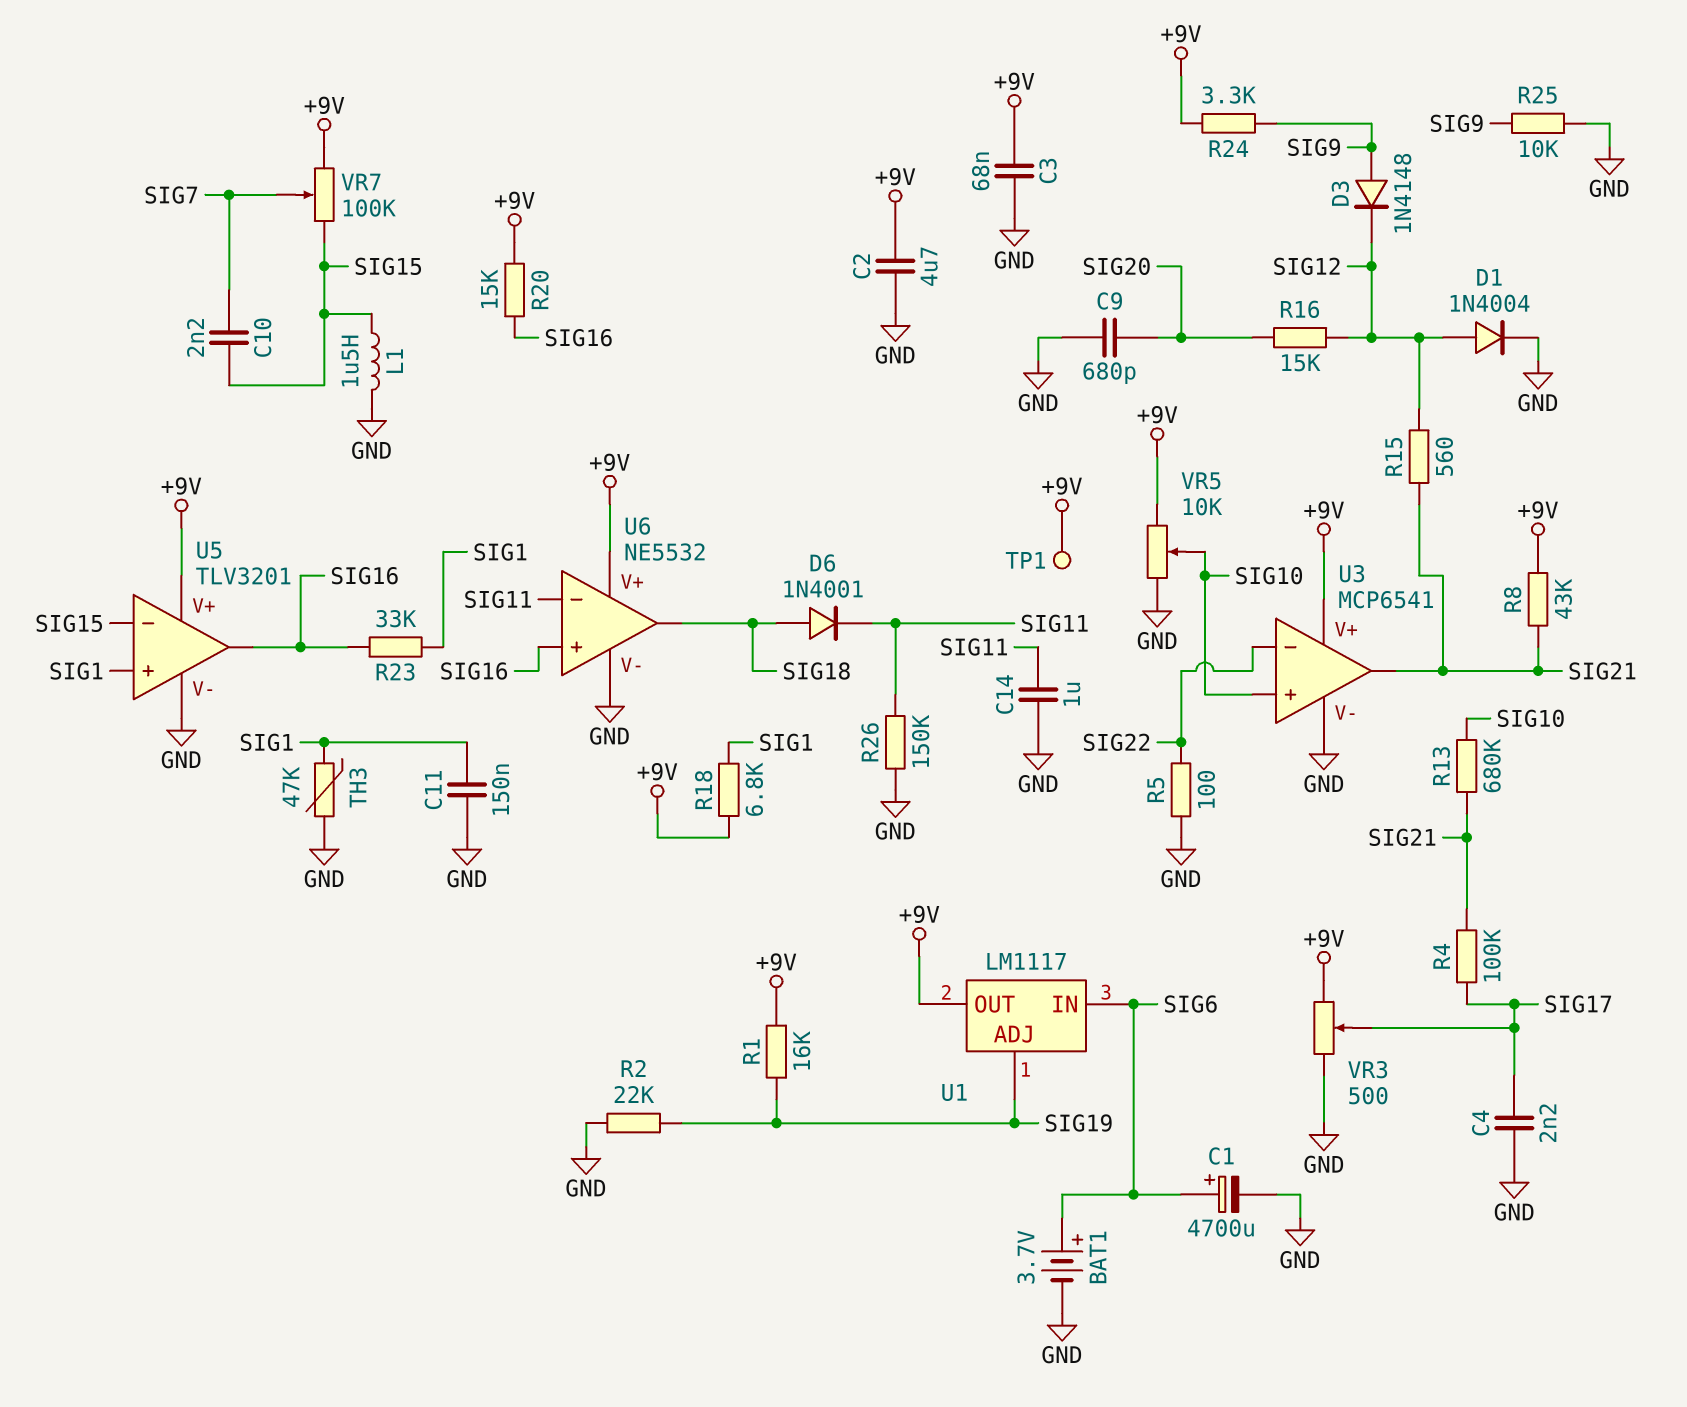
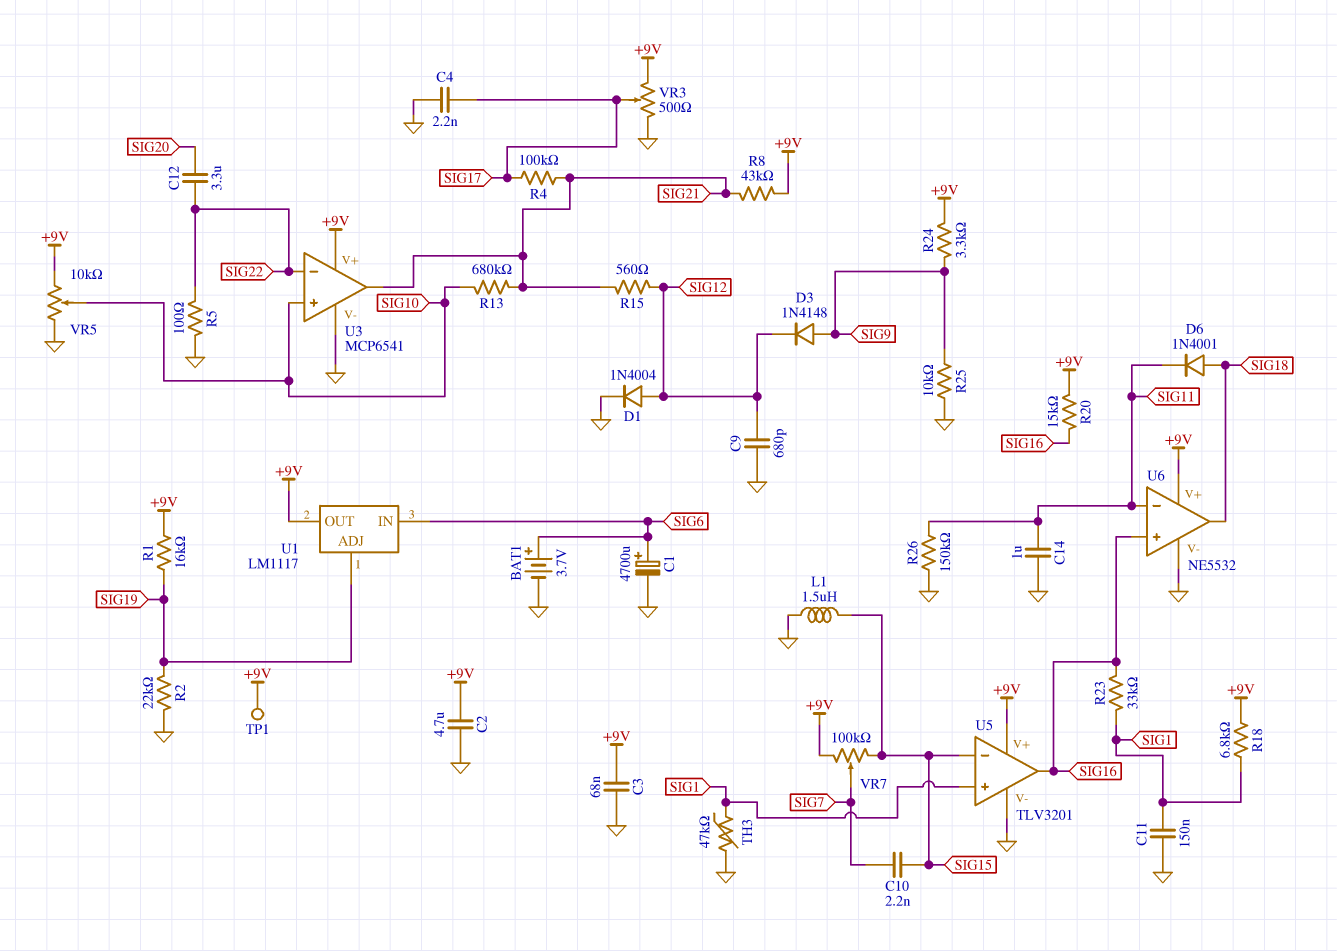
C9: 680pF (GND, SIG20) -> 680pF (GND, SIG12)
C12: none -> 3.3uF (SIG20, SIG22)
R16: 15k (SIG12, SIG20) -> none

